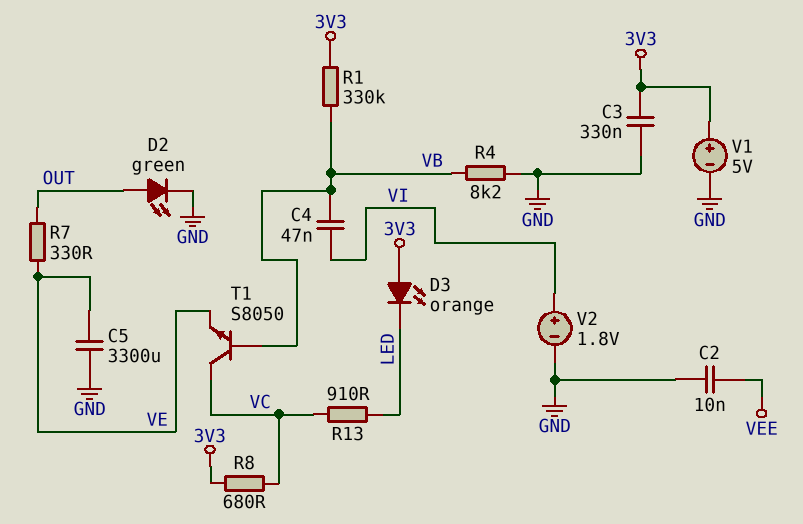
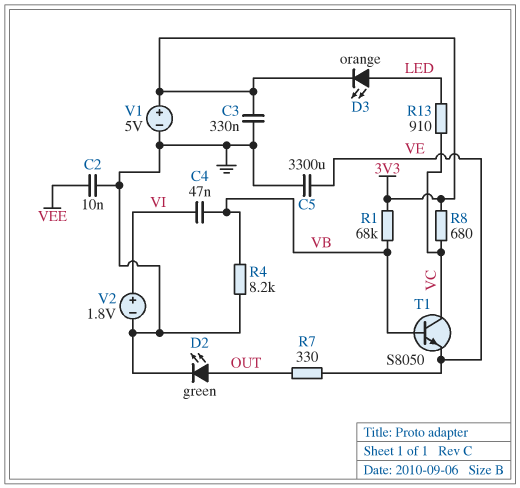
D3: LED orange (A 3V3, K LED) -> LED orange (A LED, K 3V3)
R1: 330k (3V3, VB) -> 68k (3V3, VB)

